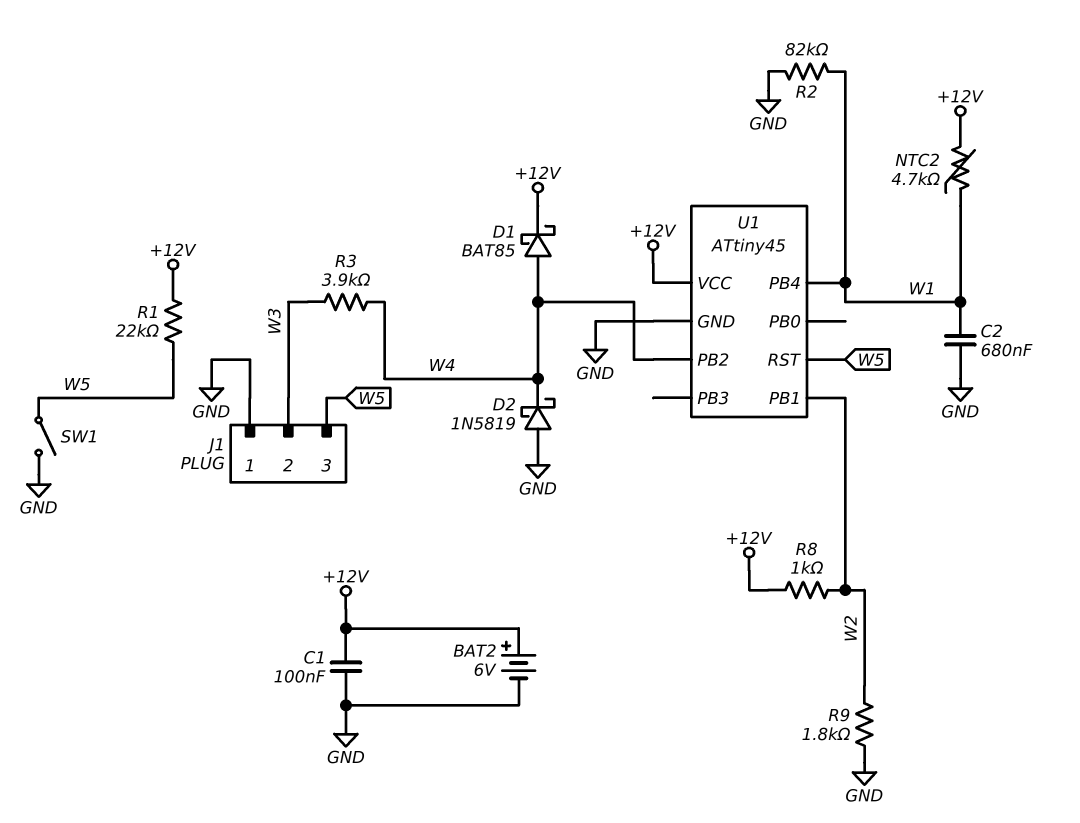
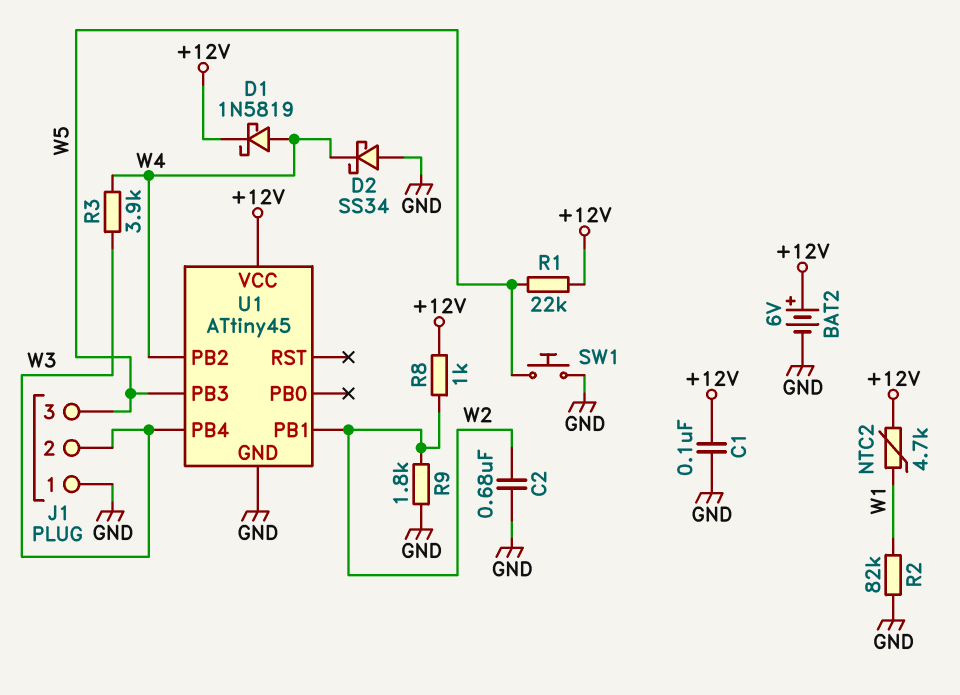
C2: 680nF (GND, W1) -> 680nF (GND, W2)
D1: schottky BAT85 (A W4, K +12V) -> schottky 1N5819 (A W4, K +12V)
D2: schottky 1N5819 (A GND, K W4) -> schottky SS34 (A GND, K W4)
SW1: switch (GND, W5) -> button (GND, W5)
U1 pin PB3: none -> W5
U1 pin PB4: W1 -> W3
U1 pin RST: W5 -> none

